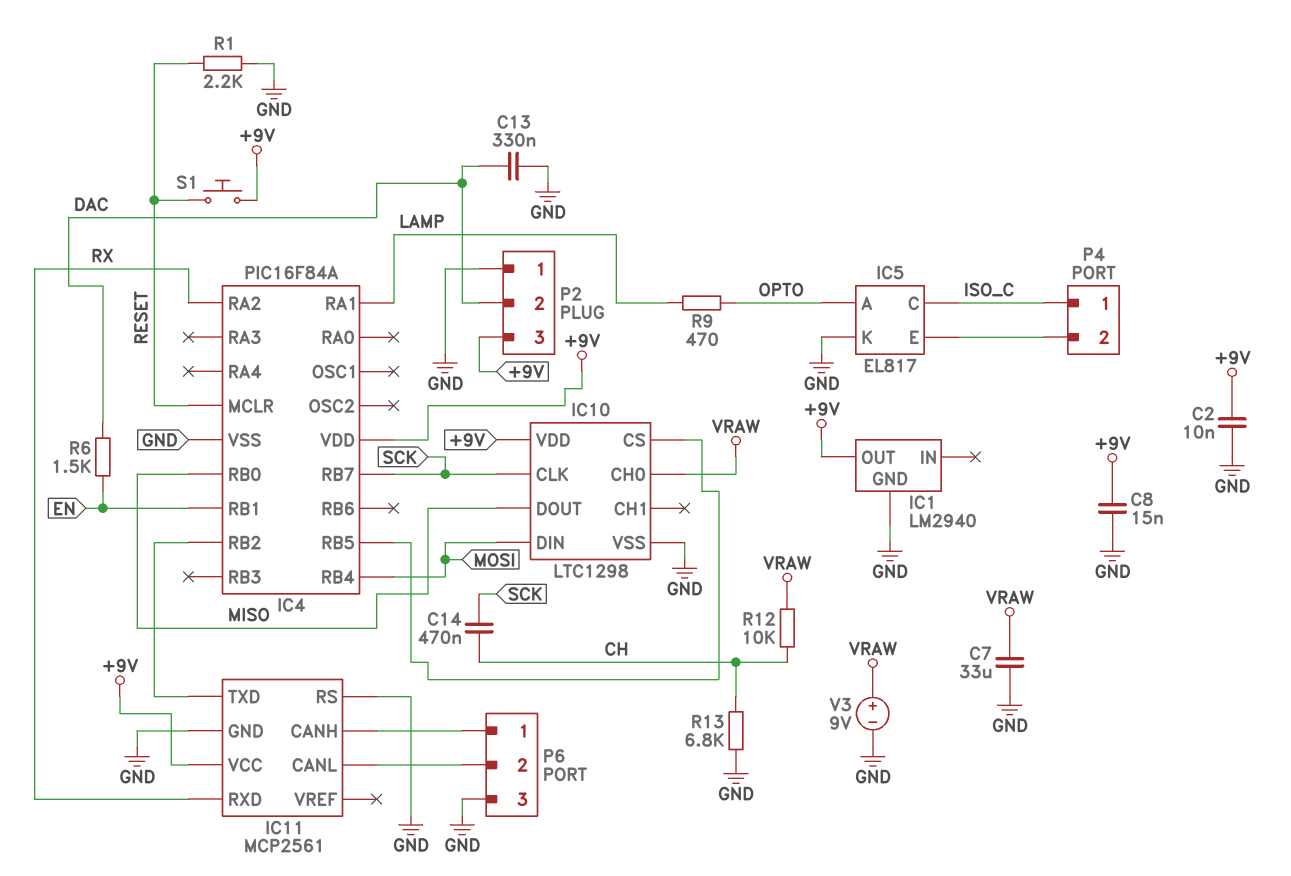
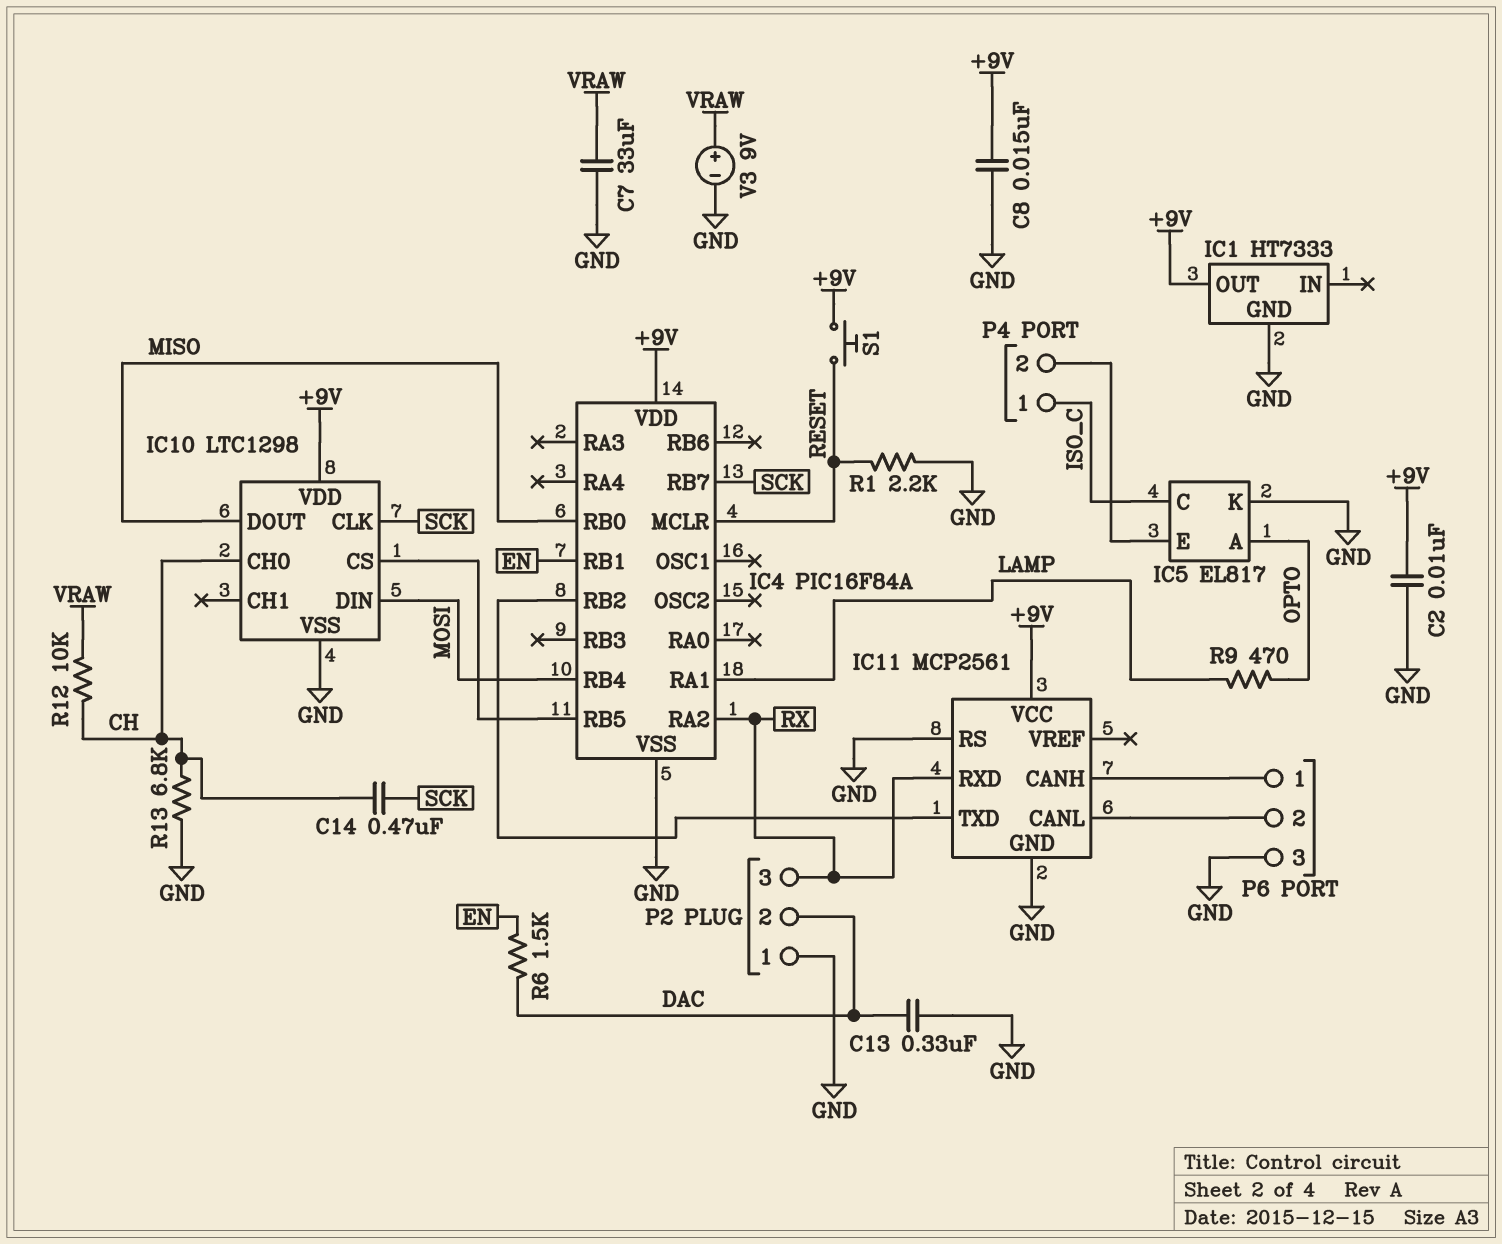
IC1: LM2940 -> HT7333
IC10 pin CH0: VRAW -> CH
P2 pin 3: +9V -> RX

